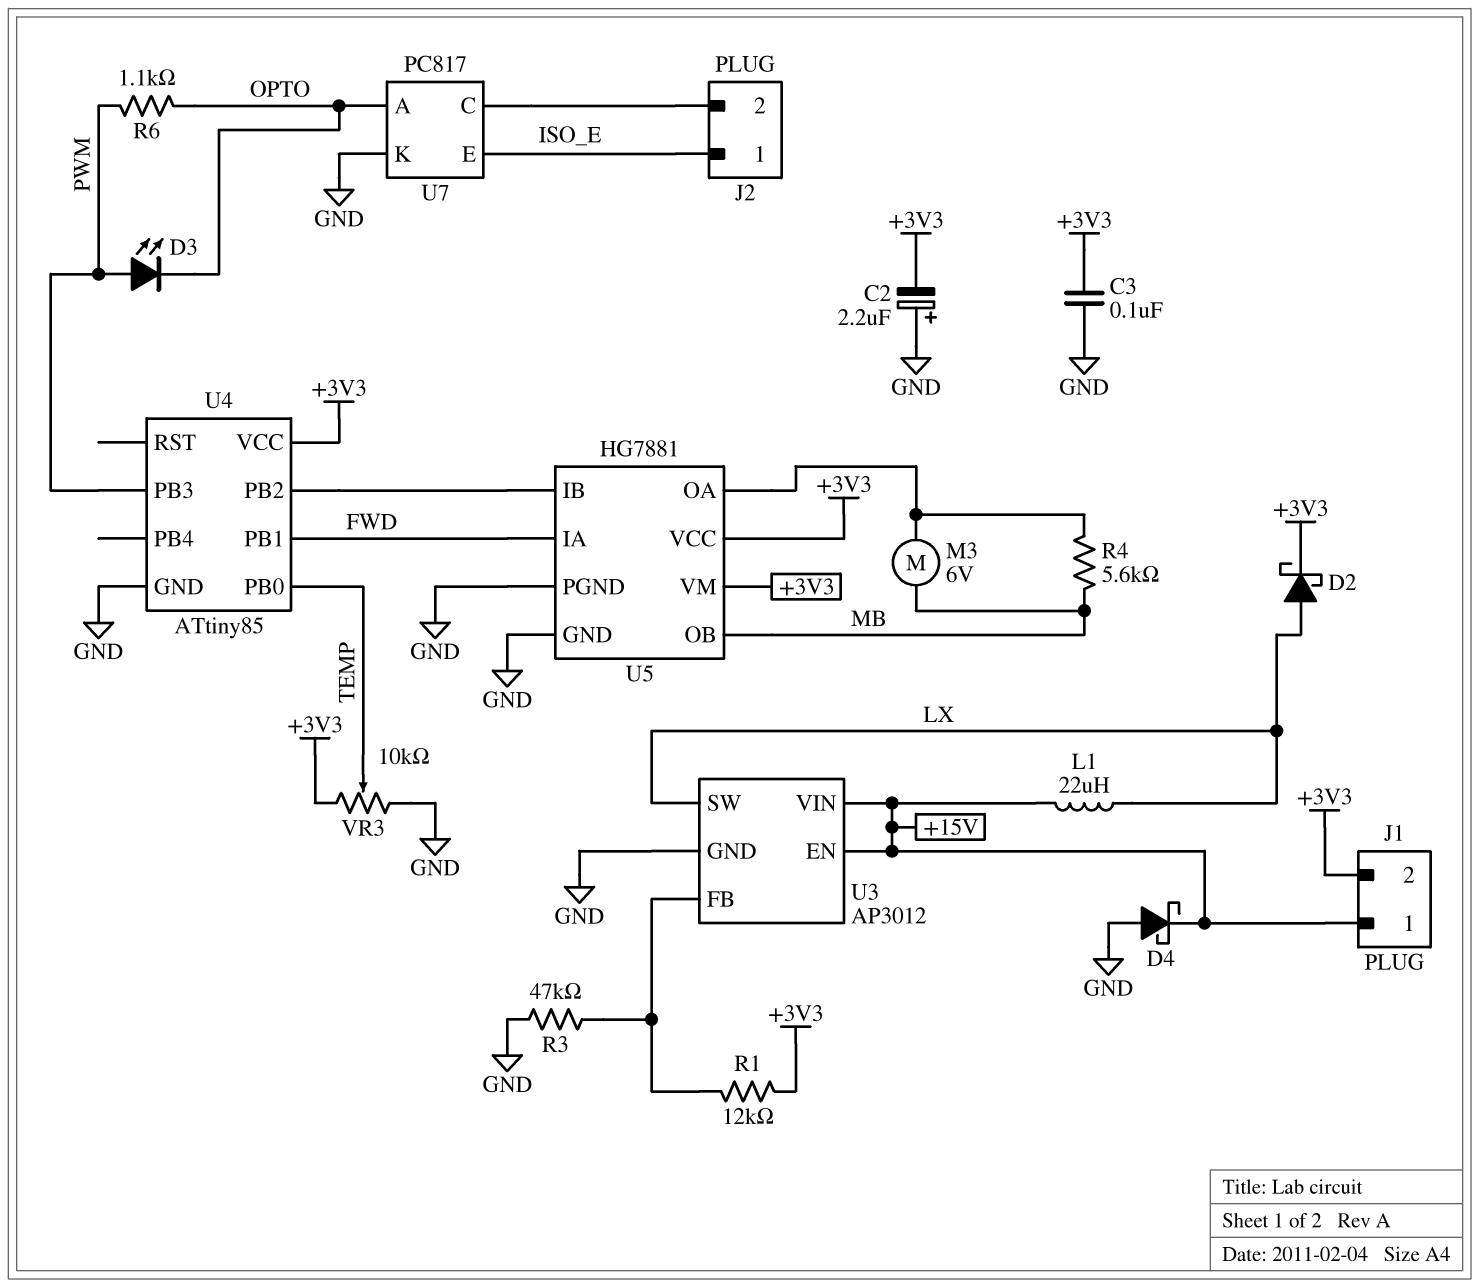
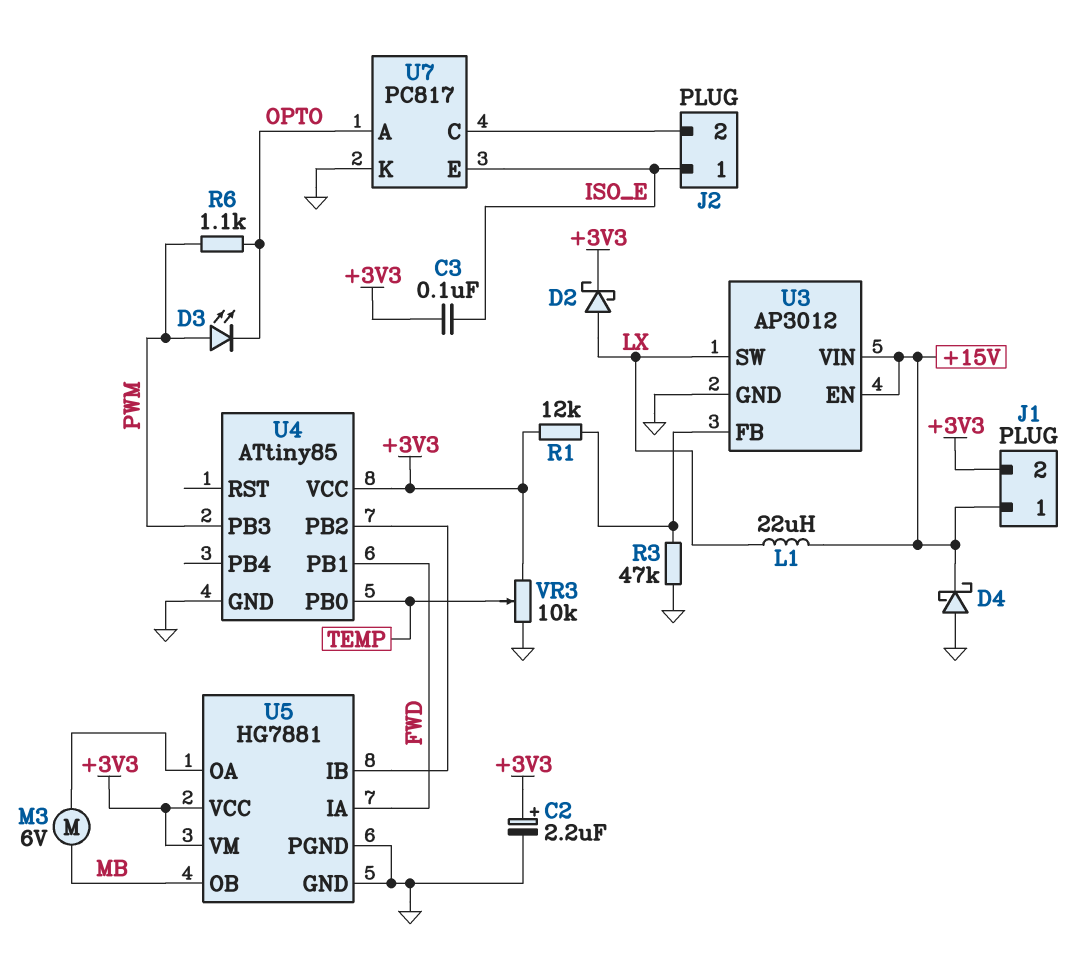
C2: 2.2uF (plus GND, minus +3V3) -> 2.2uF (plus +3V3, minus GND)
C3: 100nF (+3V3, GND) -> 100nF (+3V3, ISO_E)
R4: 5.6k (MB, U5/OA) -> none

